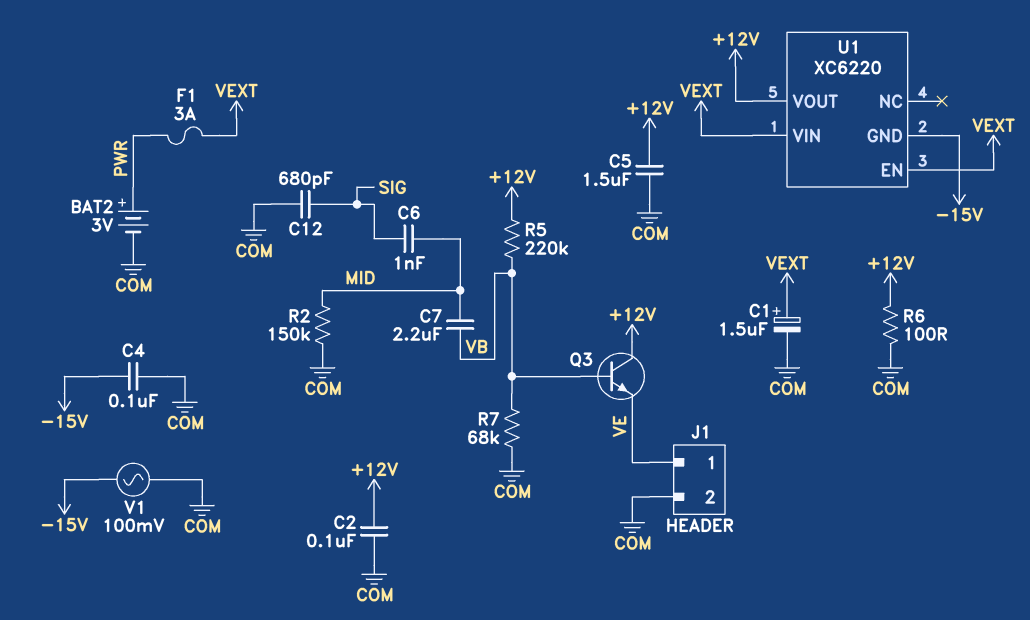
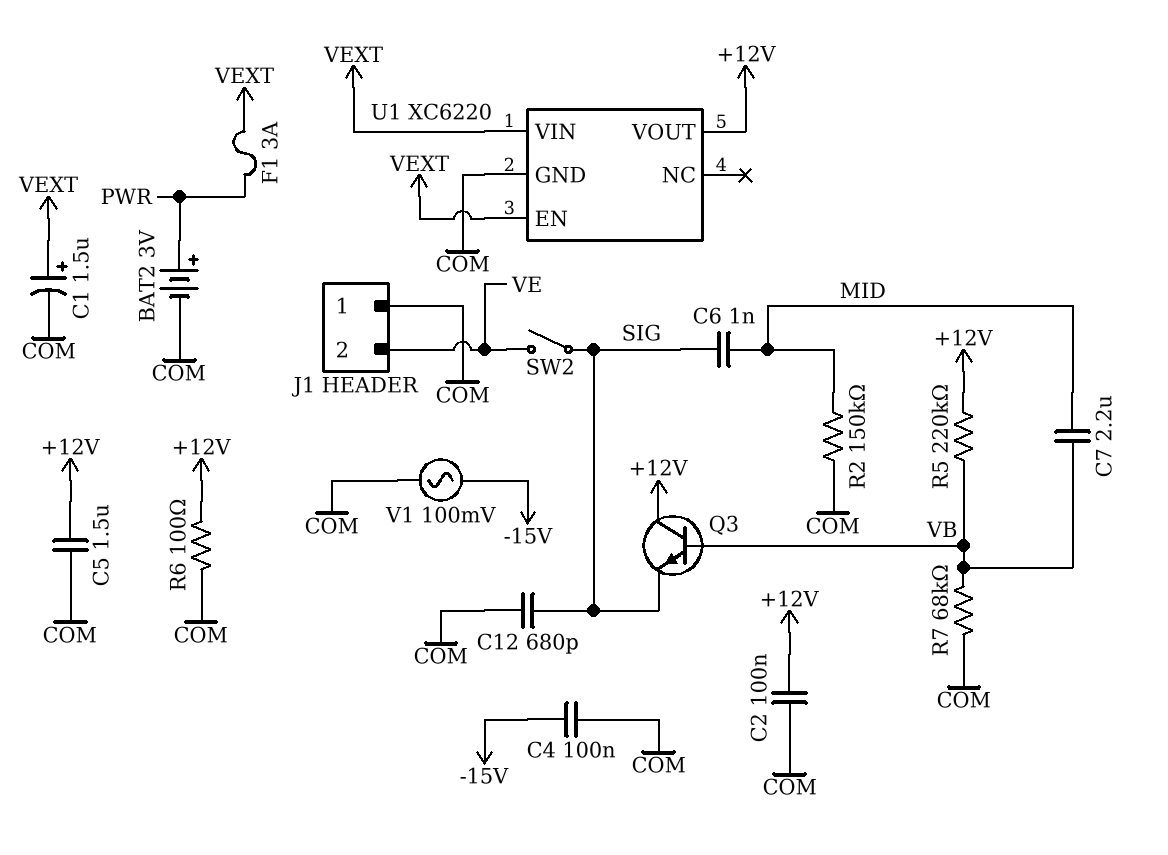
J1 pin 1: VE -> COM
J1 pin 2: COM -> VE
Q3: NPN (B VB, C +12V, E VE) -> NPN (B VB, C +12V, E SIG)
SW2: none -> switch (SIG, VE)
U1 pin GND: -15V -> COM

